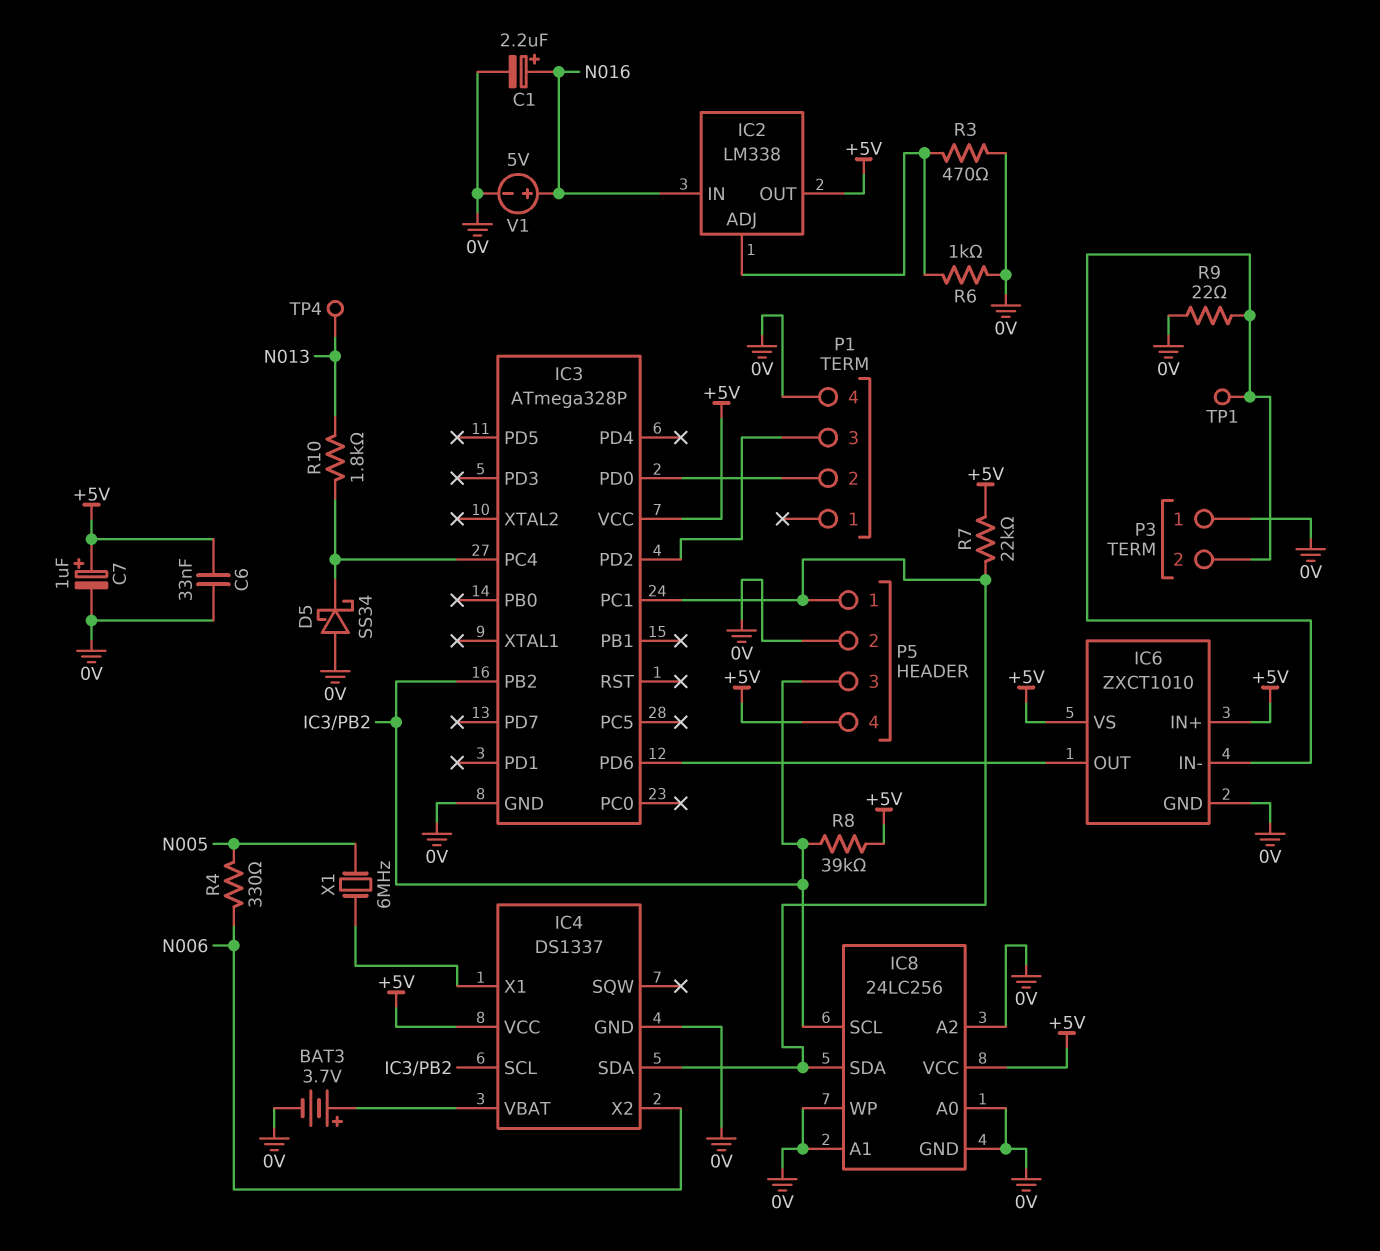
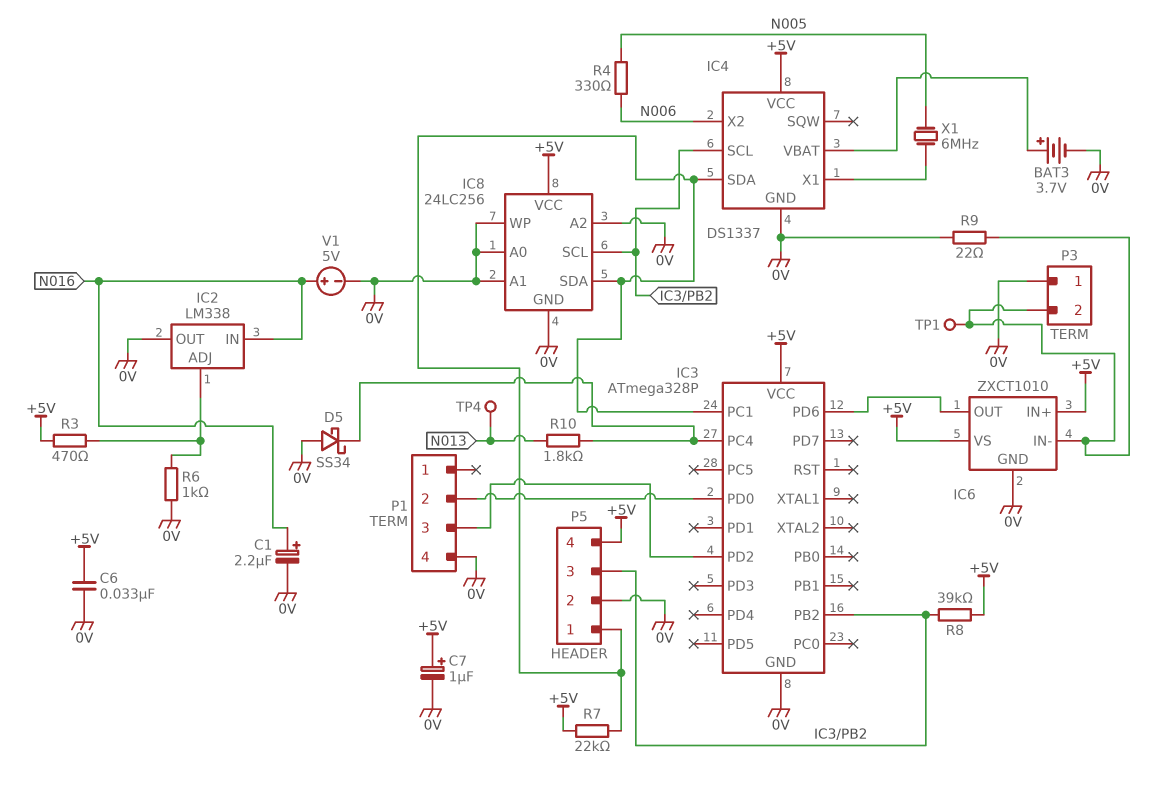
IC2 pin OUT: +5V -> 0V
R3: 470 (0V, IC2/ADJ) -> 470 (+5V, IC2/ADJ)

